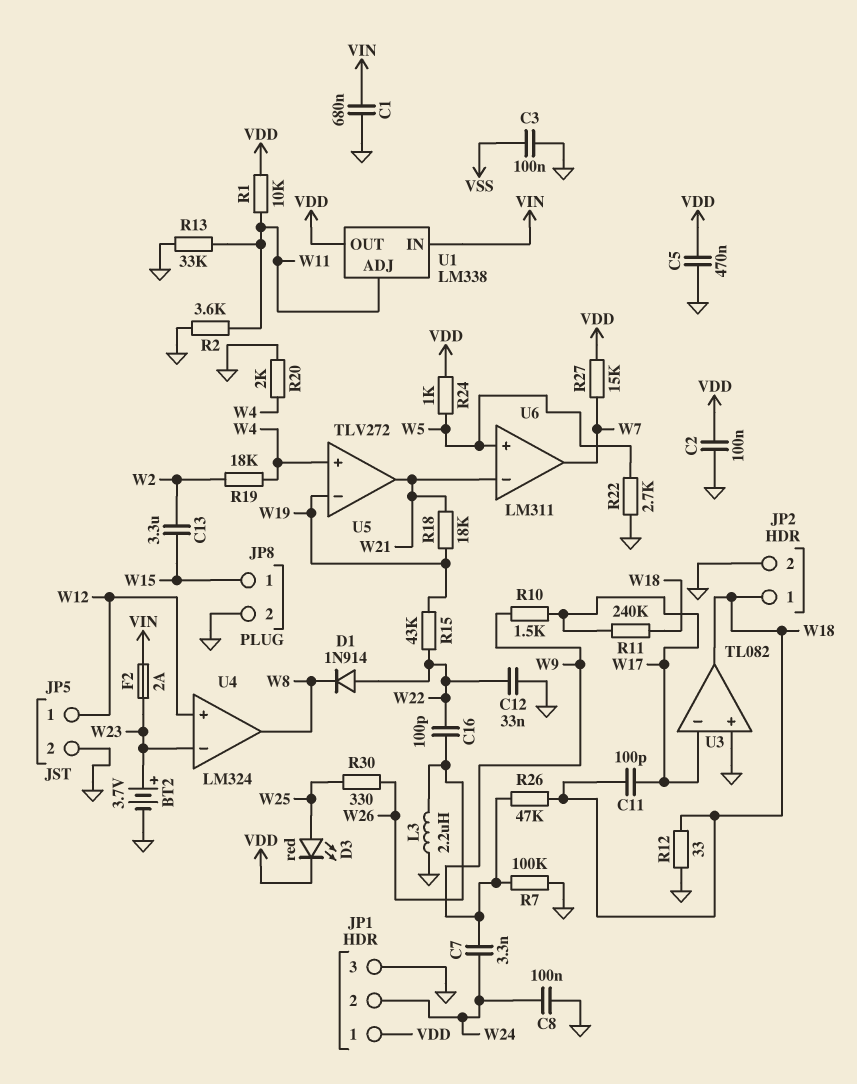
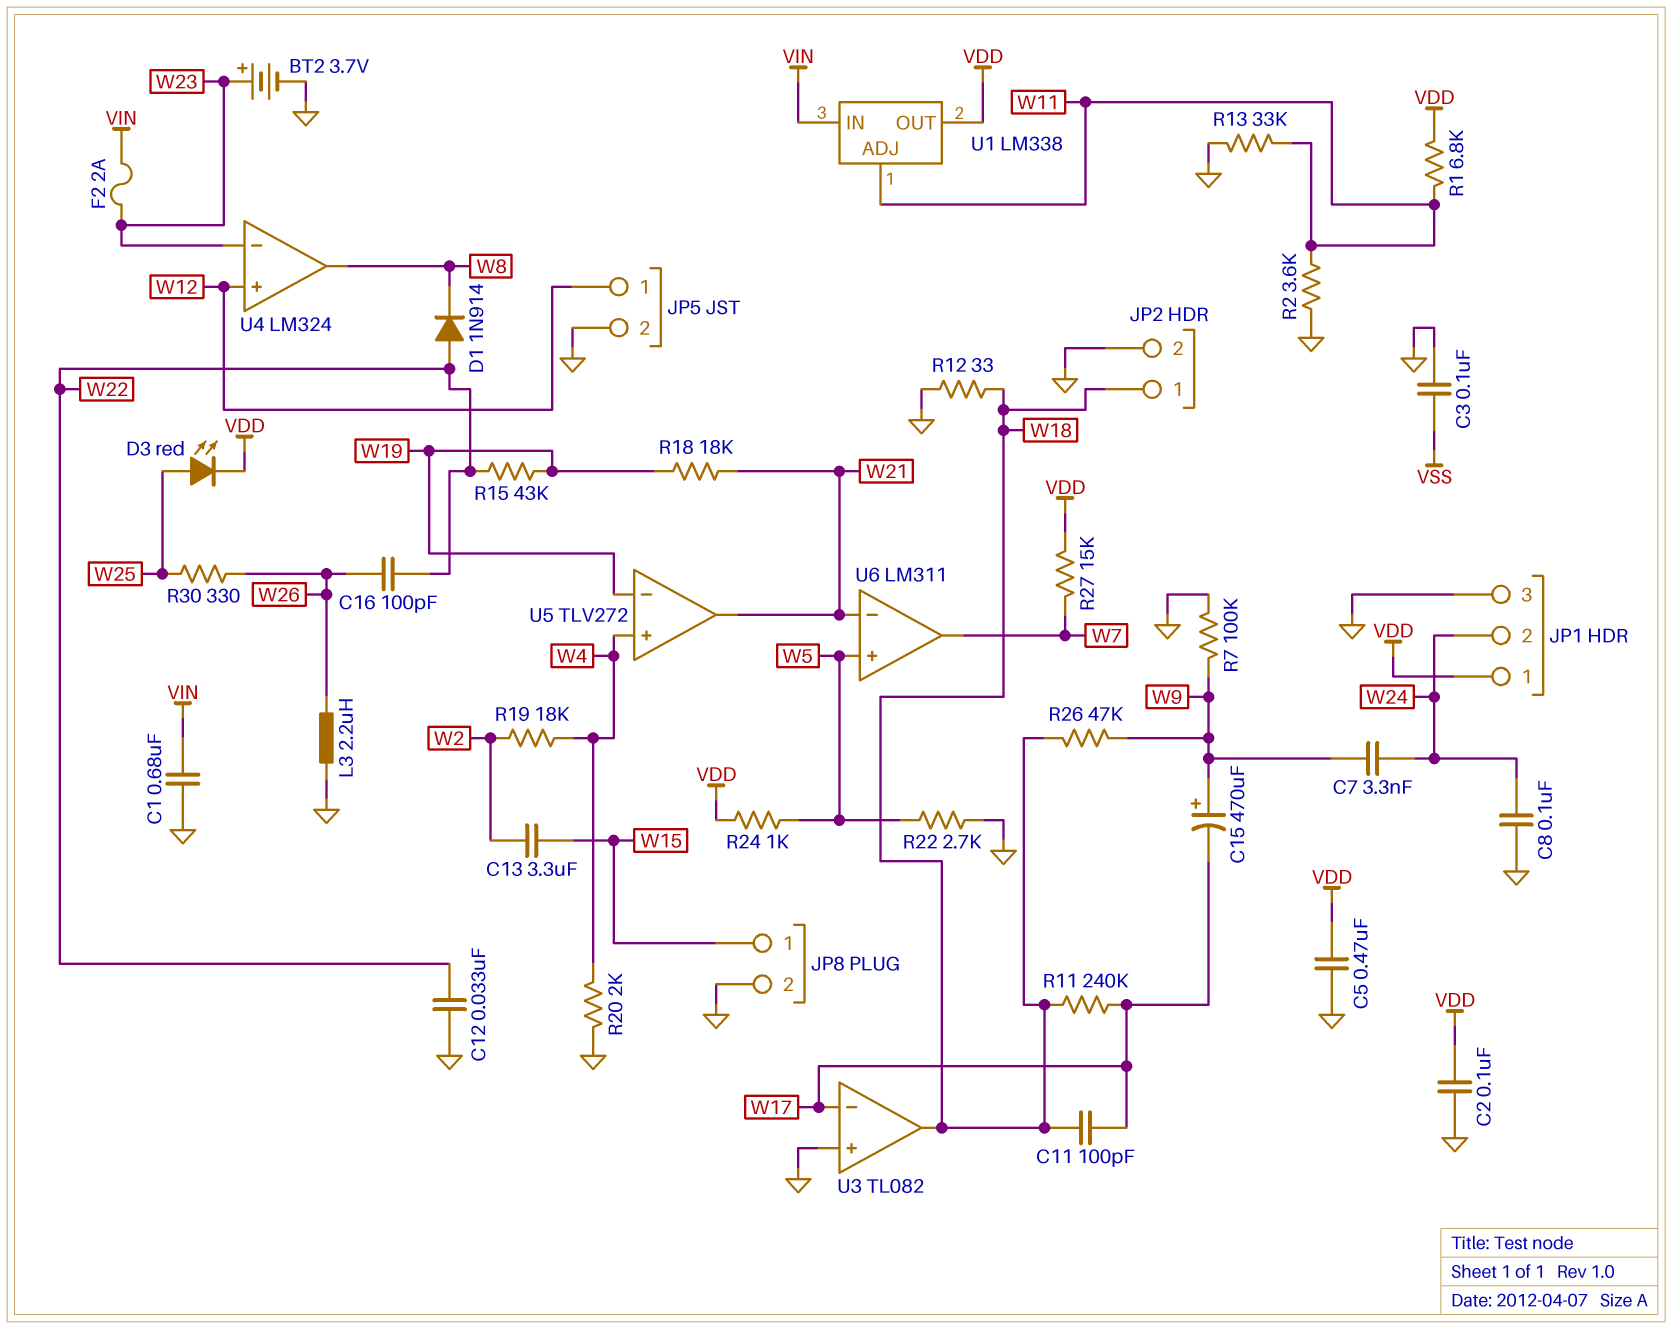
C15: none -> 470uF (plus W9, minus W17)
R1: 10k (VDD, W11) -> 6.8k (VDD, W11)
R10: 1.5k (W9, W17) -> none

